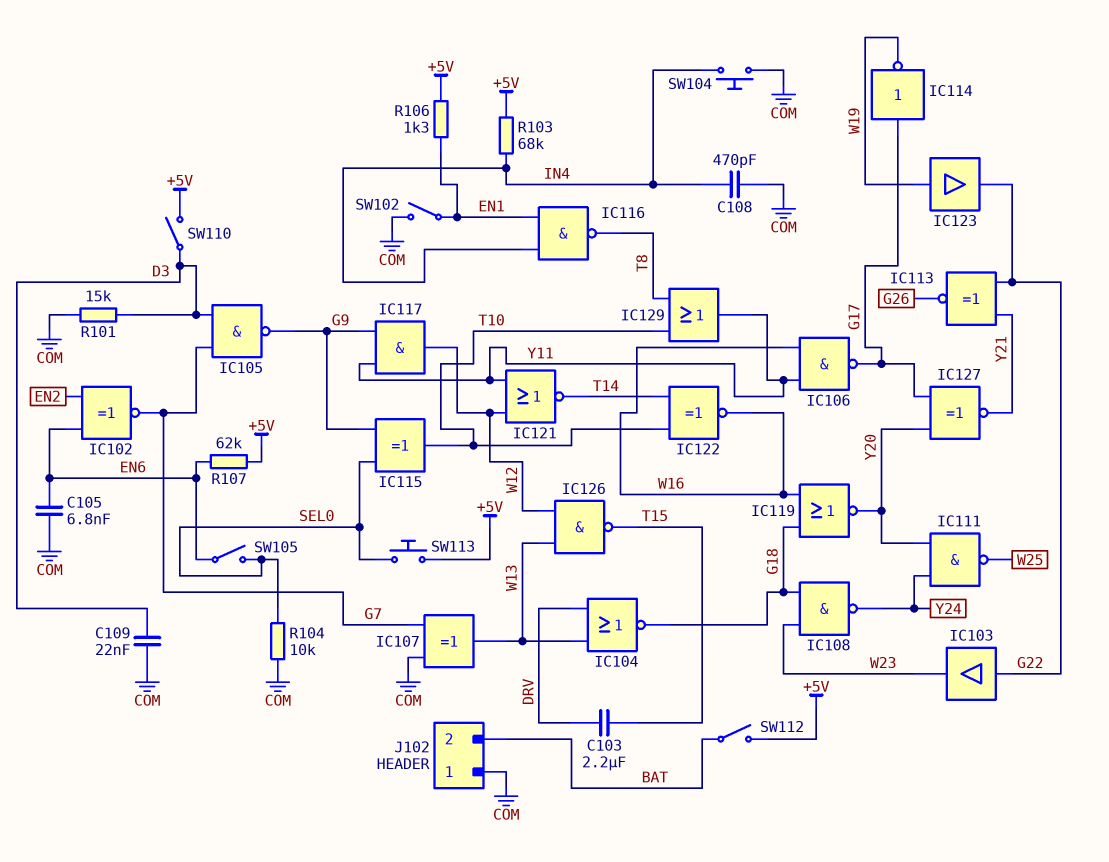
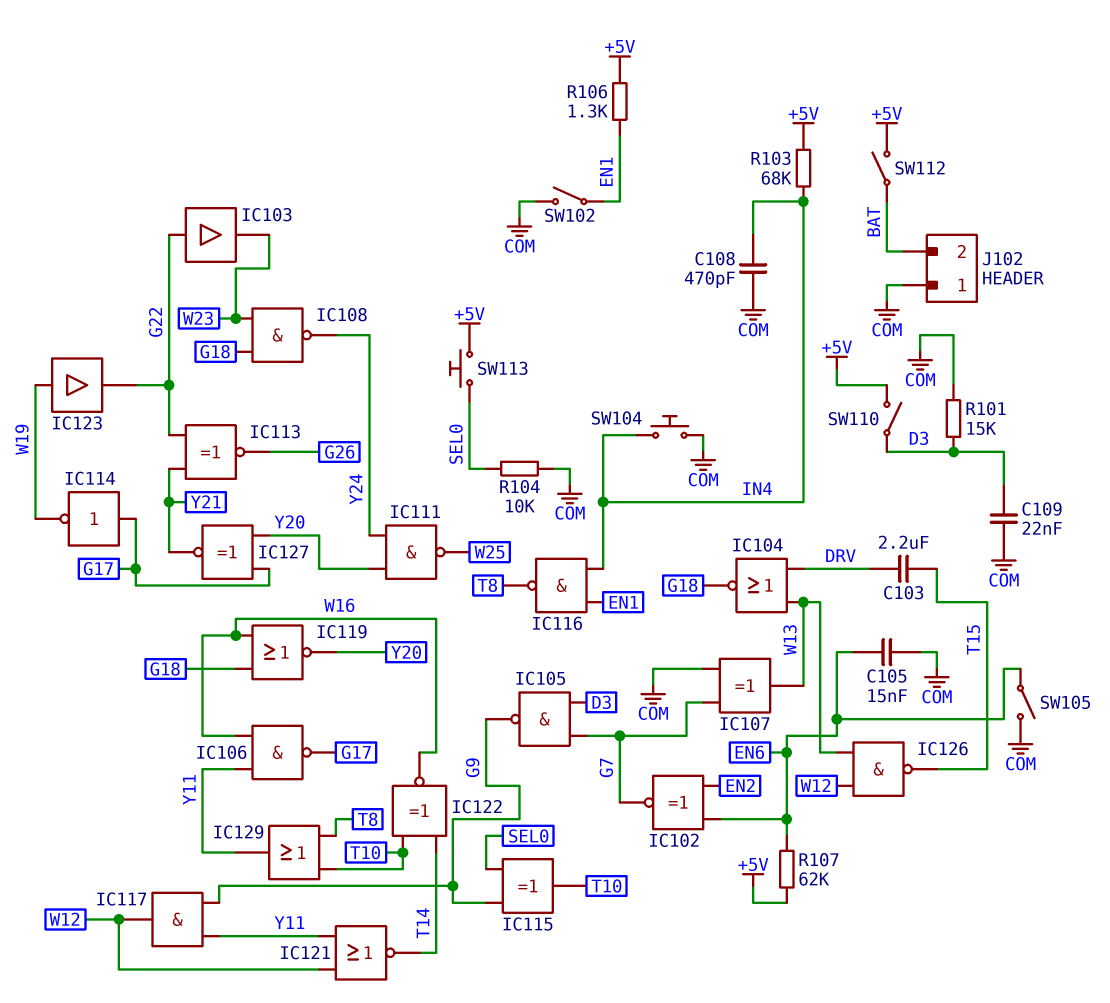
C105: 6.8nF (COM, EN6) -> 15nF (COM, EN6)
SW105: switch (EN6, SEL0) -> switch (COM, EN6)

